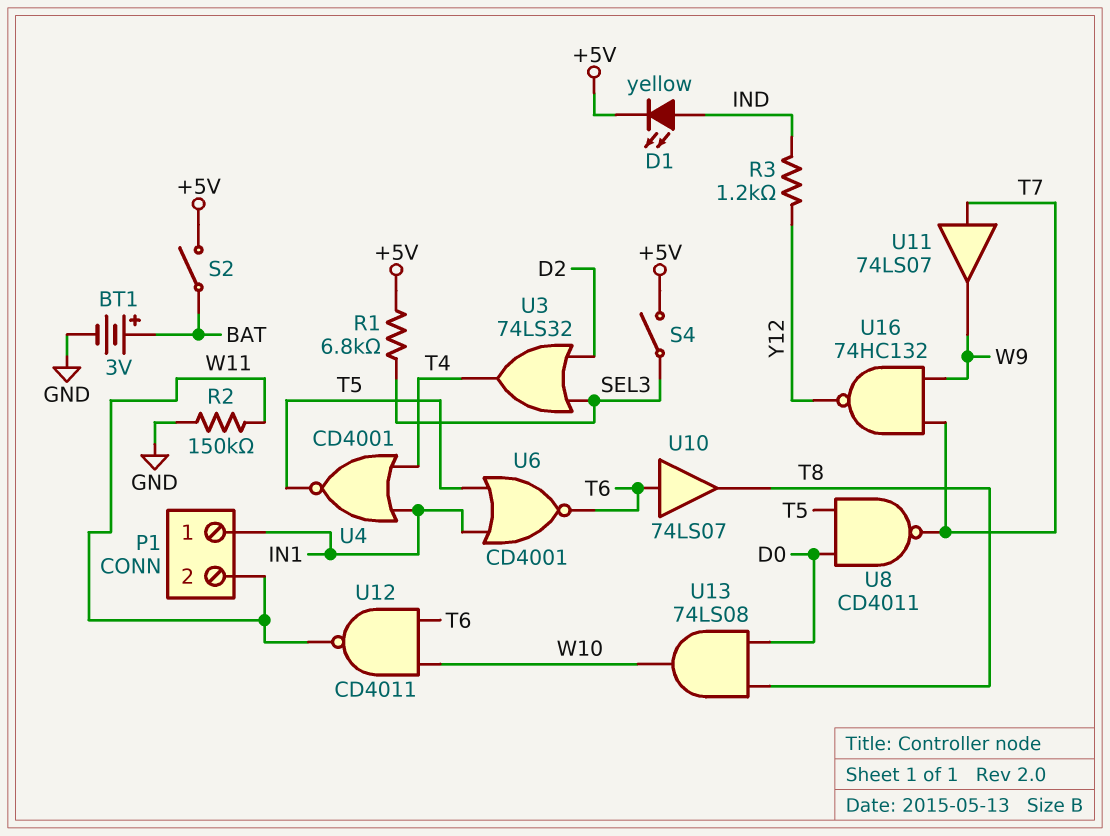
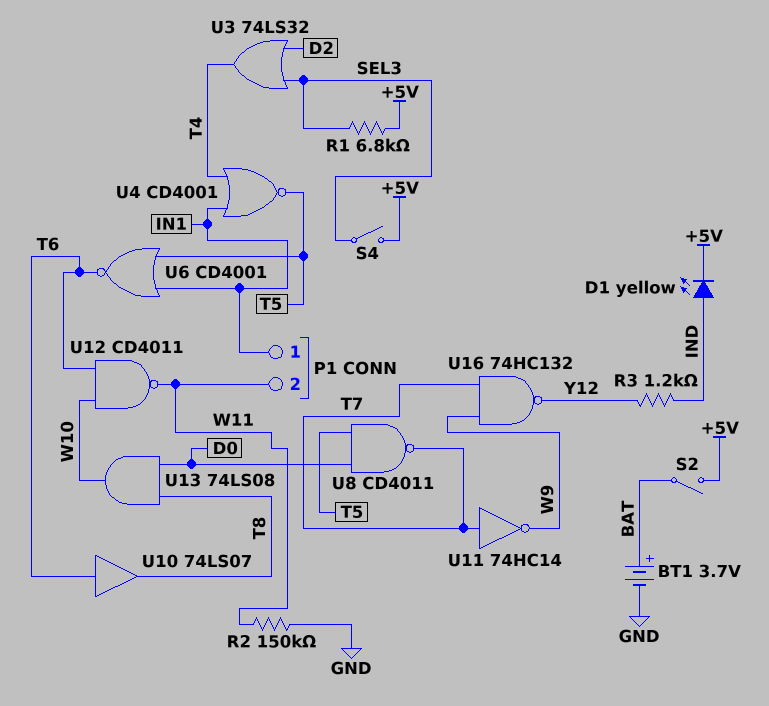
BT1: 3V (plus BAT, minus GND) -> 3.7V (plus BAT, minus GND)
U11: buffer 74LS07 (in T7, out W9) -> NOT 74HC14 (in T7, out W9)

